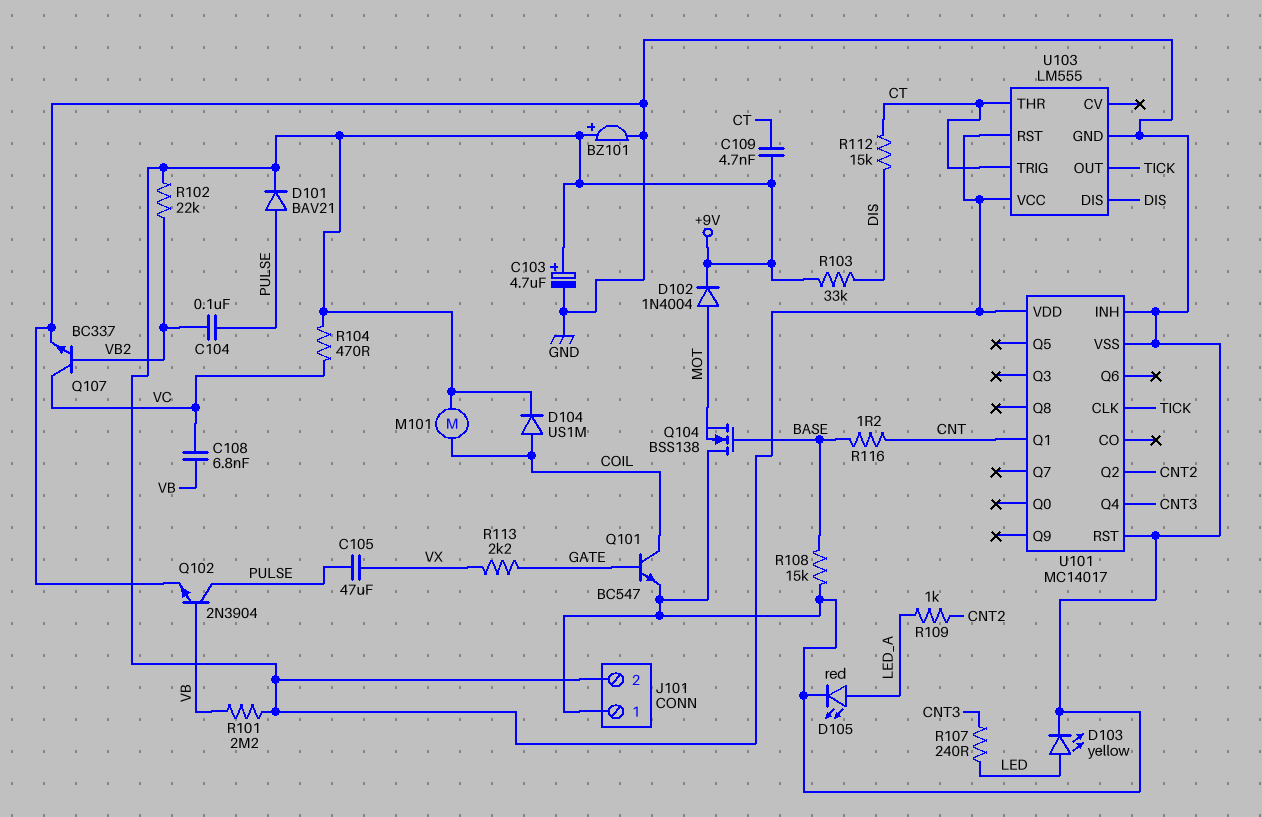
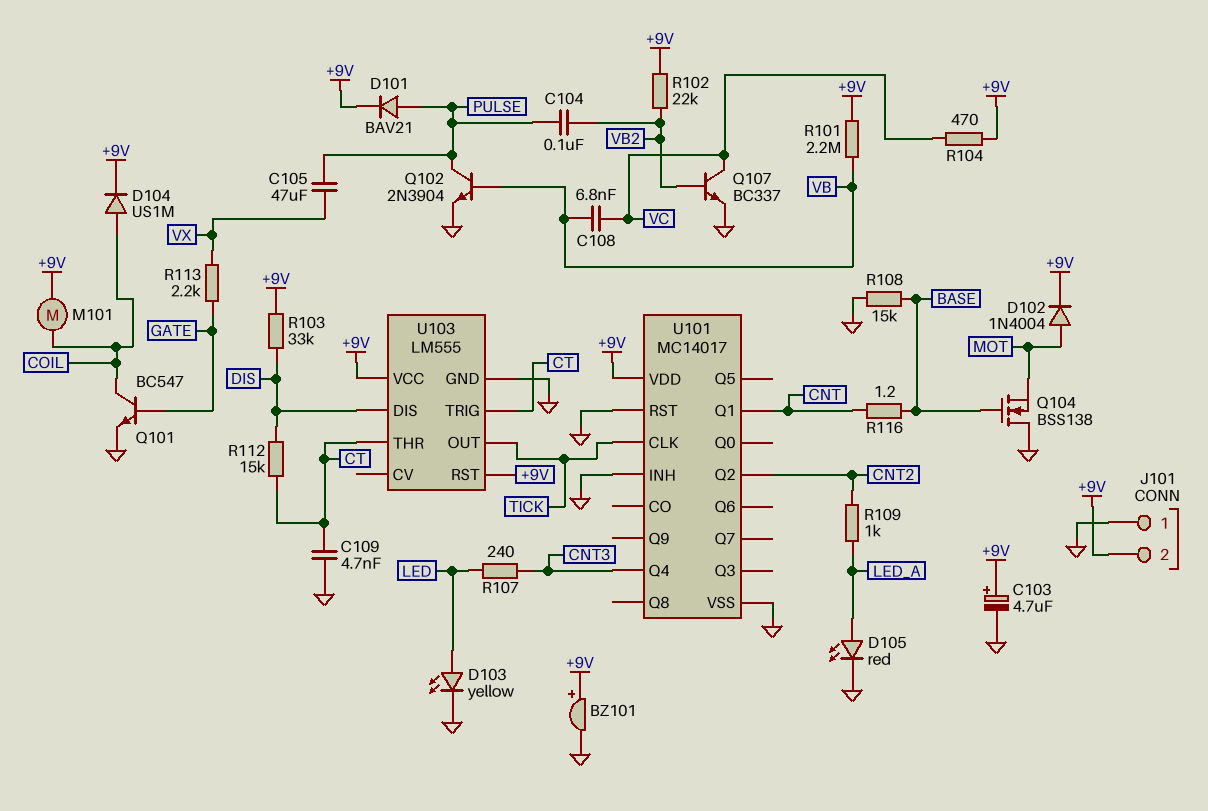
C109: 4.7nF (+9V, CT) -> 4.7nF (CT, GND)

